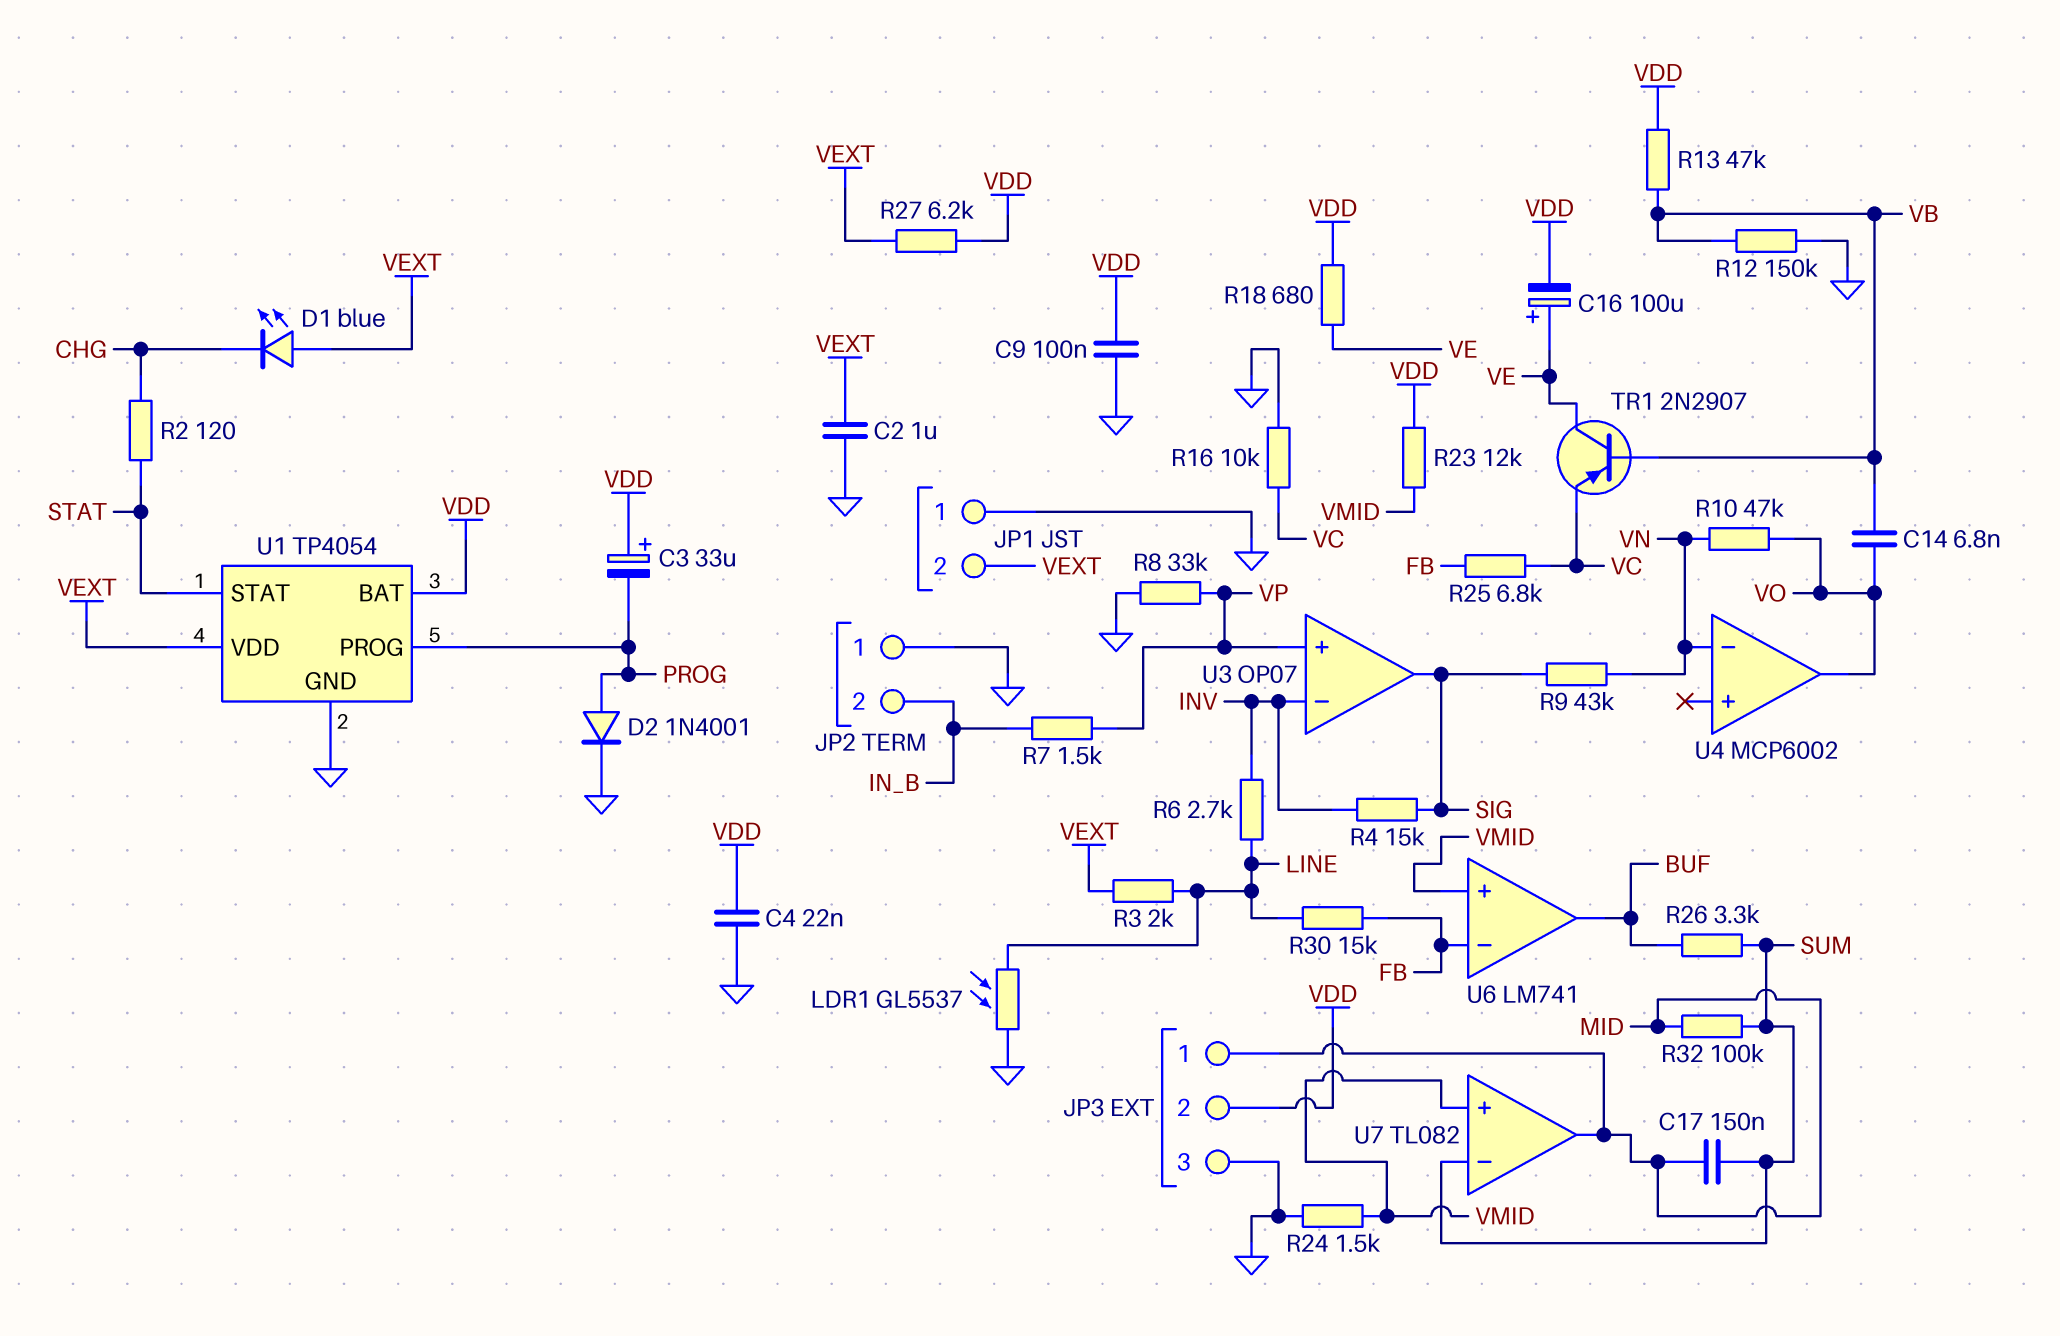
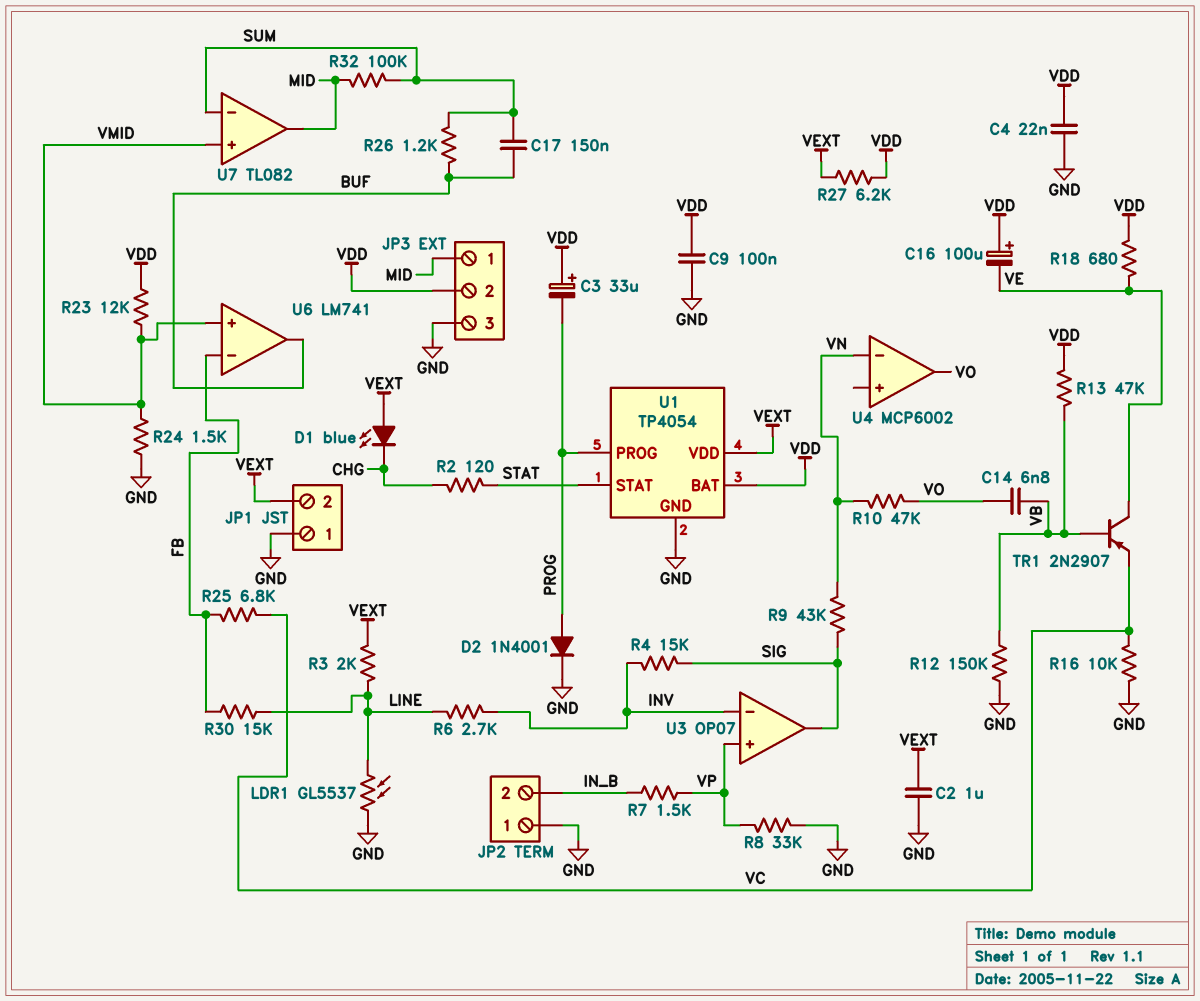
C16: 100uF (plus VE, minus VDD) -> 100uF (plus VDD, minus VE)
C17: 150nF (MID, SUM) -> 150nF (BUF, SUM)
R26: 3.3k (BUF, SUM) -> 1.2k (BUF, SUM)

